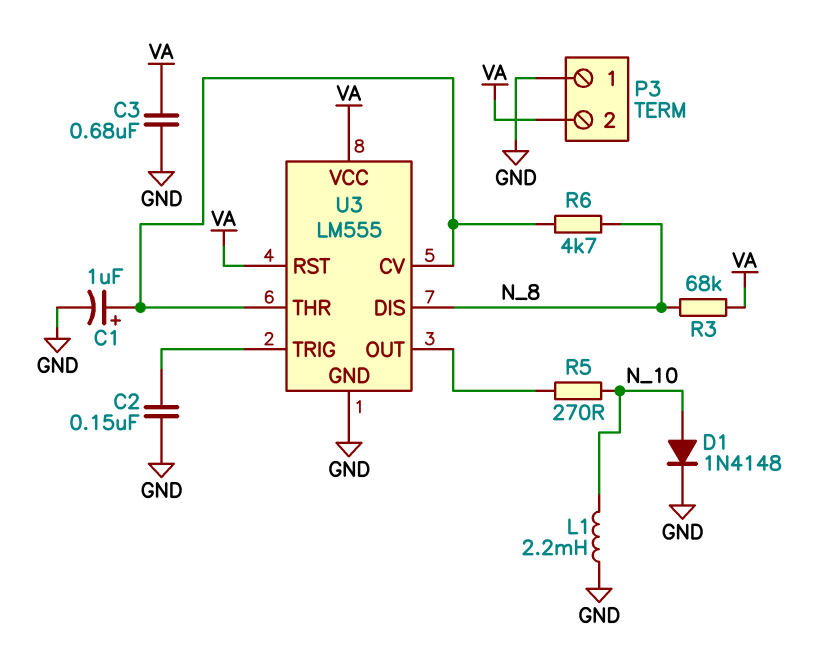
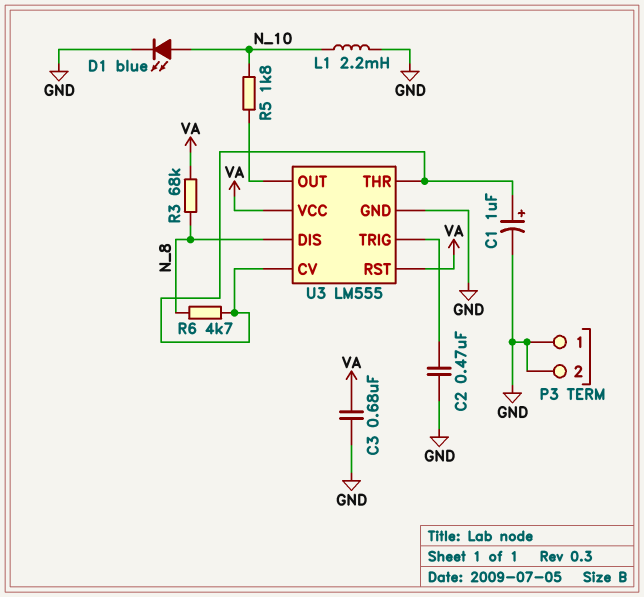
C2: 150nF (GND, U3/TRIG) -> 470nF (GND, U3/TRIG)
D1: diode 1N4148 (A N_10, K GND) -> LED blue (A N_10, K GND)
P3 pin 2: VA -> GND
R5: 270 (N_10, U3/OUT) -> 1.8k (N_10, U3/OUT)

